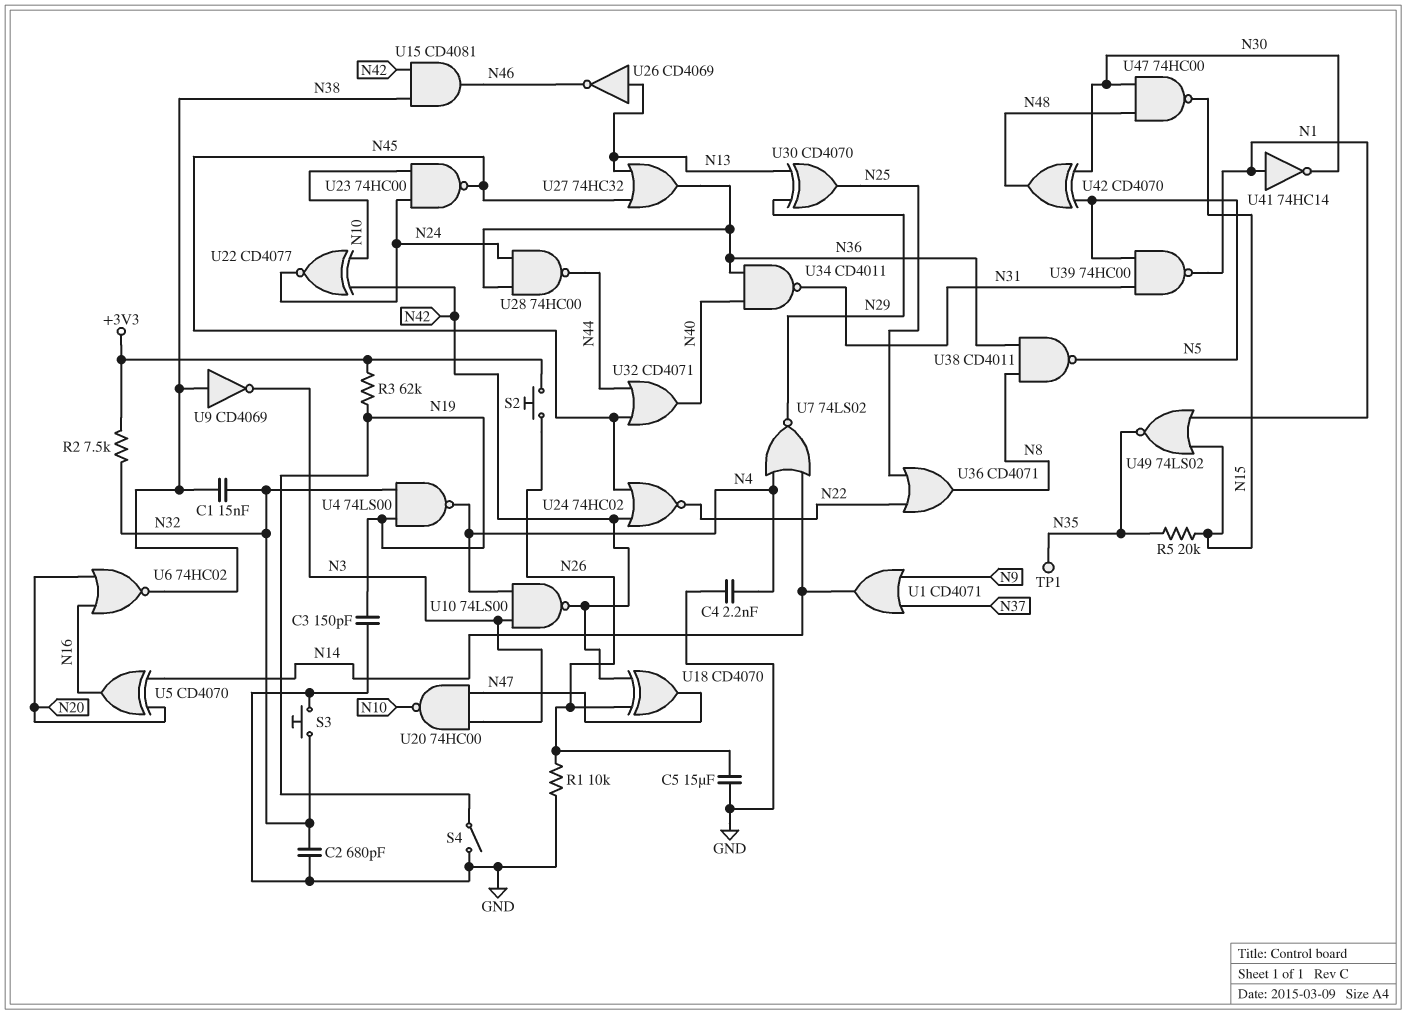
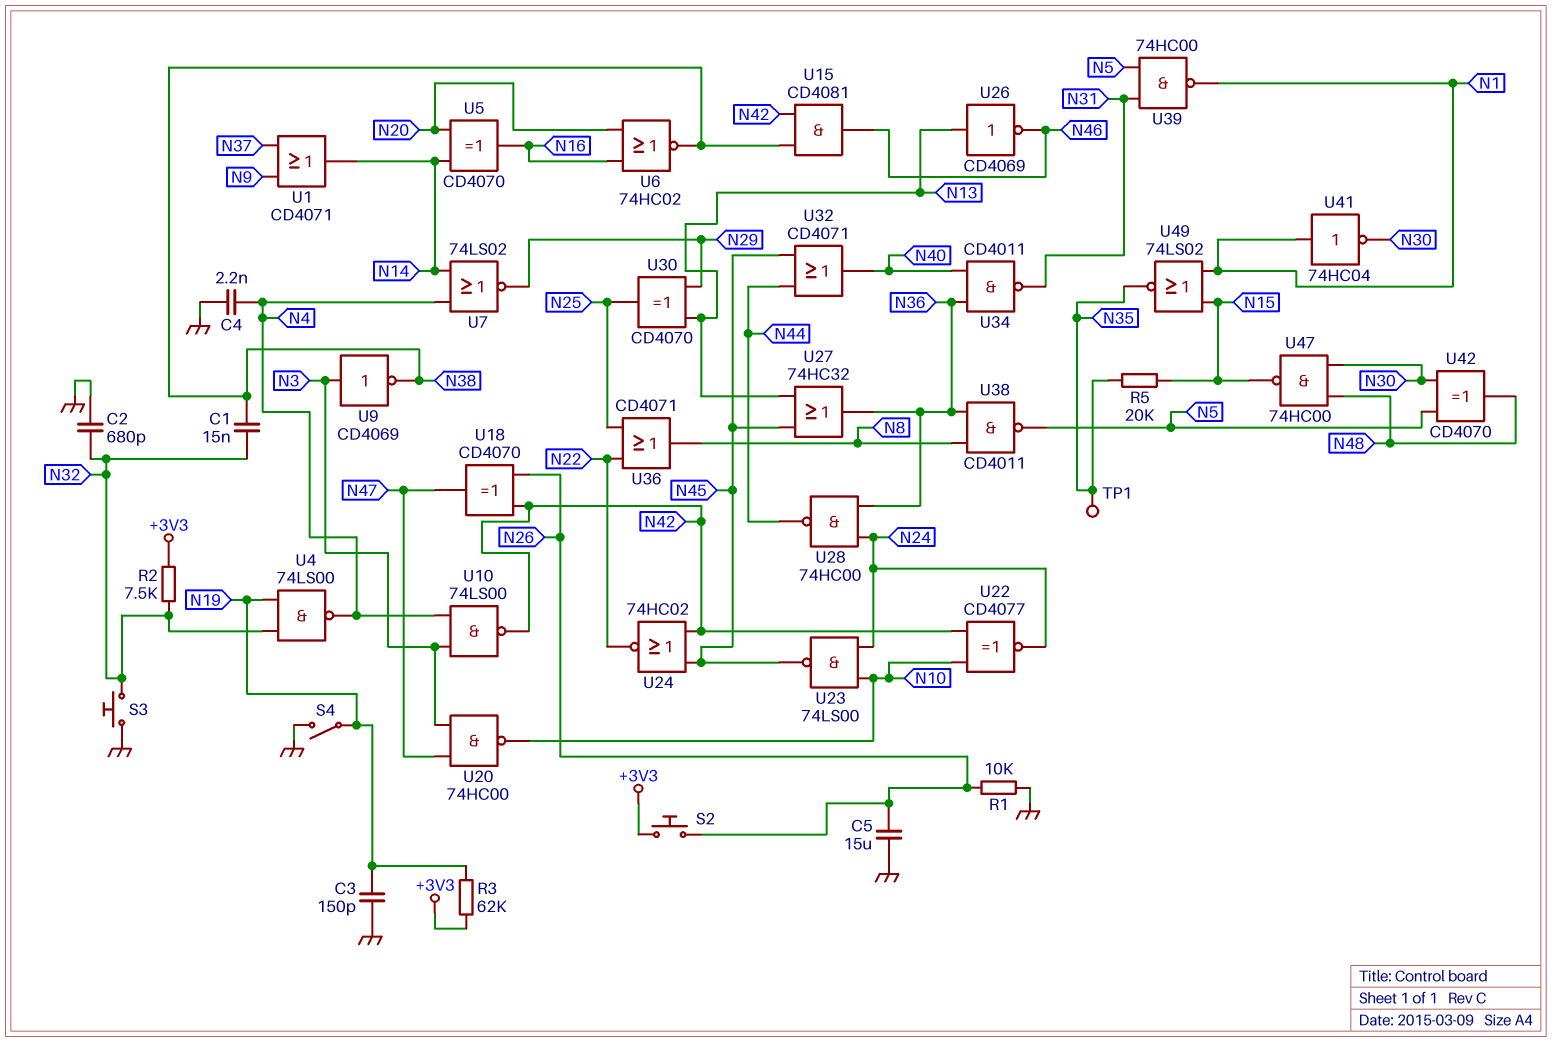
U9: NOT CD4069 (in N38, out N3) -> NOT CD4069 (in N3, out N38)
U23: NAND 74HC00 (in N10, in N24, out N45) -> NAND 74LS00 (in N10, in N24, out N45)
U41: NOT 74HC14 (in N1, out N30) -> NOT 74HC04 (in N1, out N30)

